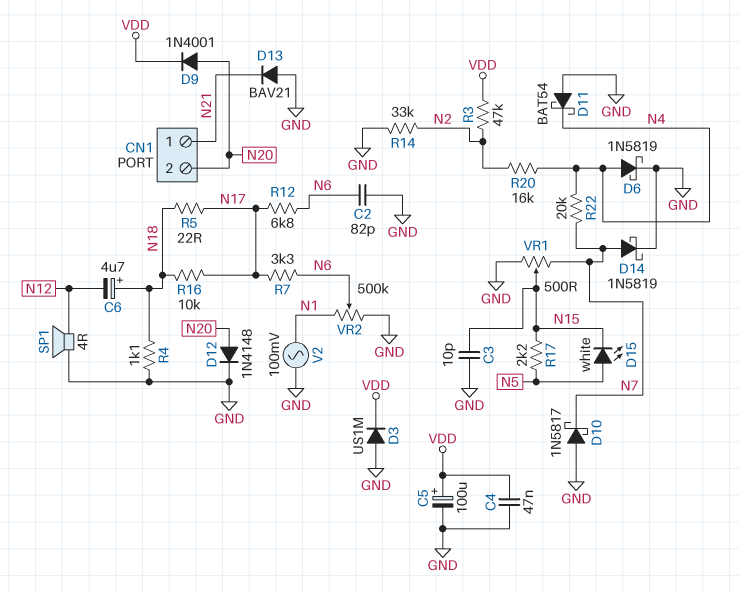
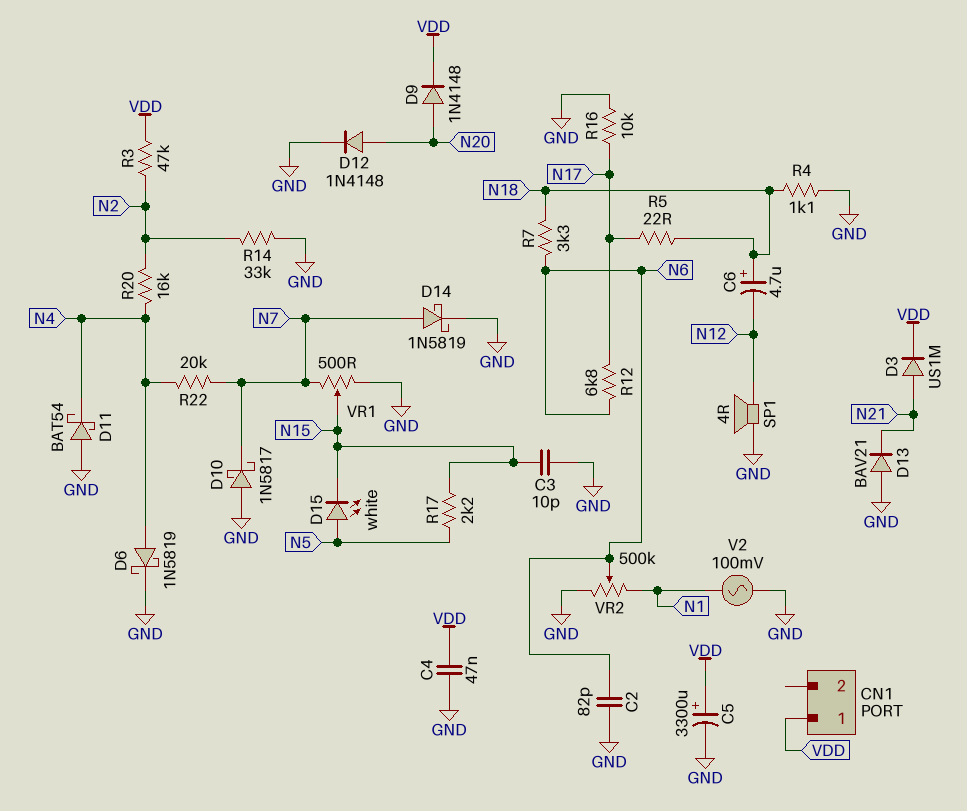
C5: 100uF (plus VDD, minus GND) -> 3300uF (plus VDD, minus GND)
CN1 pin 1: N21 -> VDD
CN1 pin 2: N20 -> none
D3: diode US1M (A GND, K VDD) -> diode US1M (A N21, K VDD)
D9: diode 1N4001 (A N20, K VDD) -> diode 1N4148 (A N20, K VDD)
R7: 3.3k (N6, N17) -> 3.3k (N6, N18)
R16: 10k (N17, N18) -> 10k (GND, N17)

